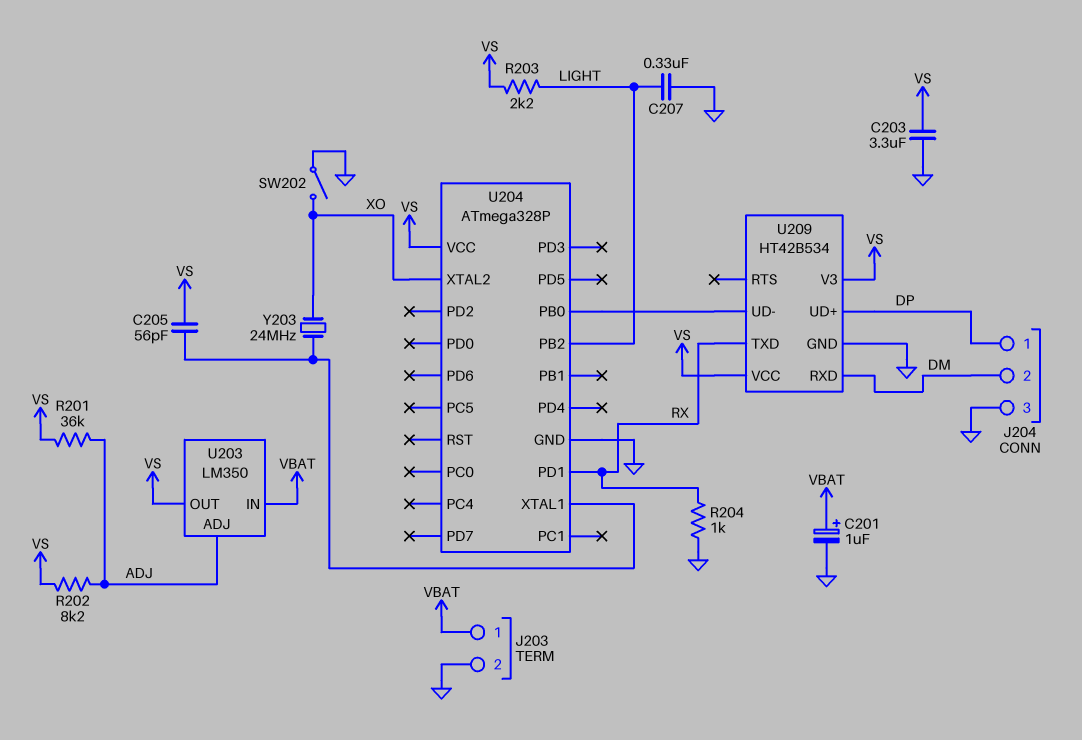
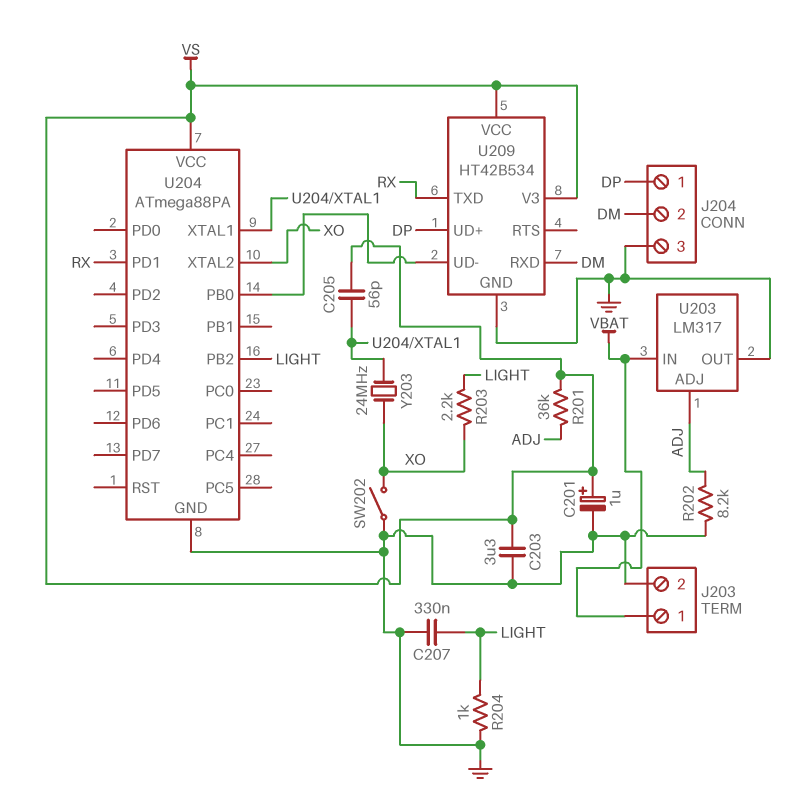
C201: 1uF (plus VBAT, minus GND) -> 1uF (plus VS, minus GND)
R202: 8.2k (ADJ, VS) -> 8.2k (ADJ, GND)
R203: 2.2k (LIGHT, VS) -> 2.2k (LIGHT, XO)
R204: 1k (GND, RX) -> 1k (GND, LIGHT)
U203: LM350 -> LM317
U203 pin OUT: VS -> GND
U204: ATmega328P -> ATmega88PA

